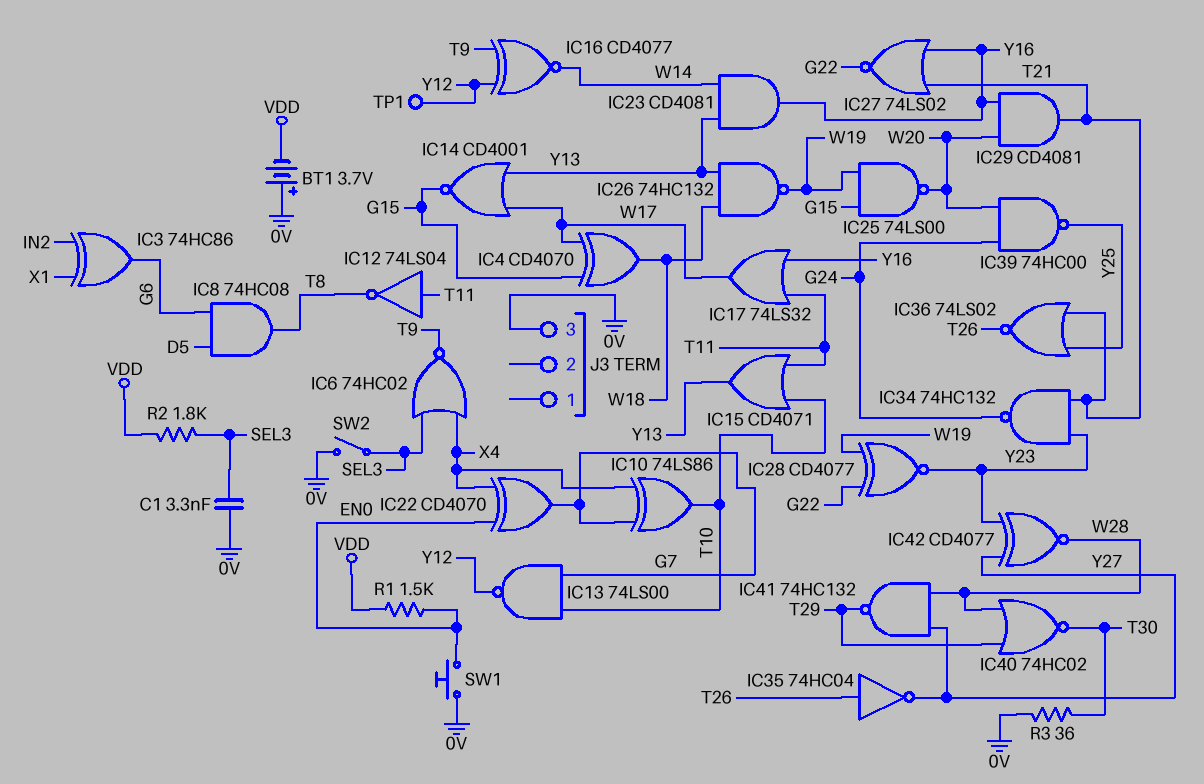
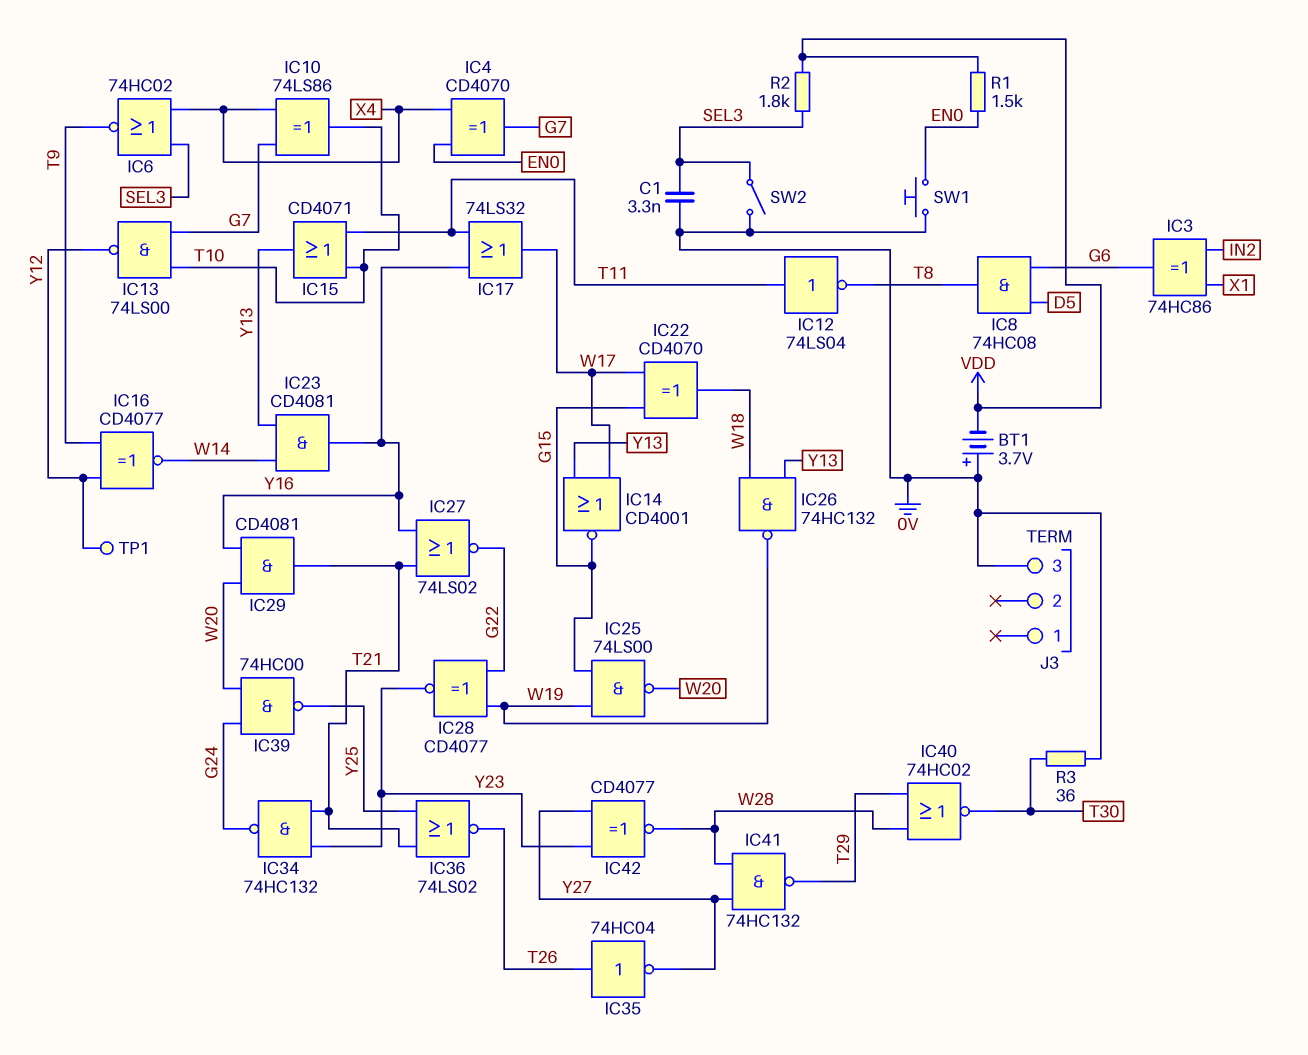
IC4: XOR CD4070 (in G15, in W17, out W18) -> XOR CD4070 (in EN0, in X4, out G7)
IC22: XOR CD4070 (in EN0, in X4, out G7) -> XOR CD4070 (in G15, in W17, out W18)

